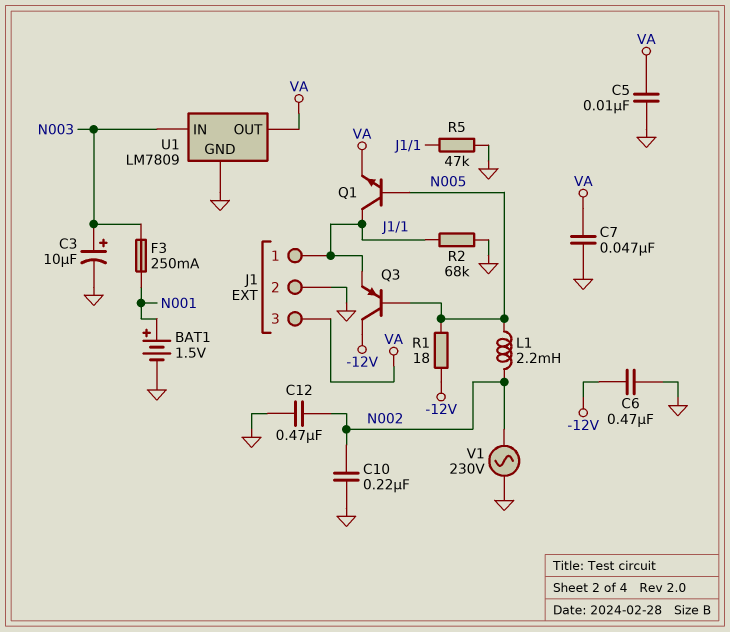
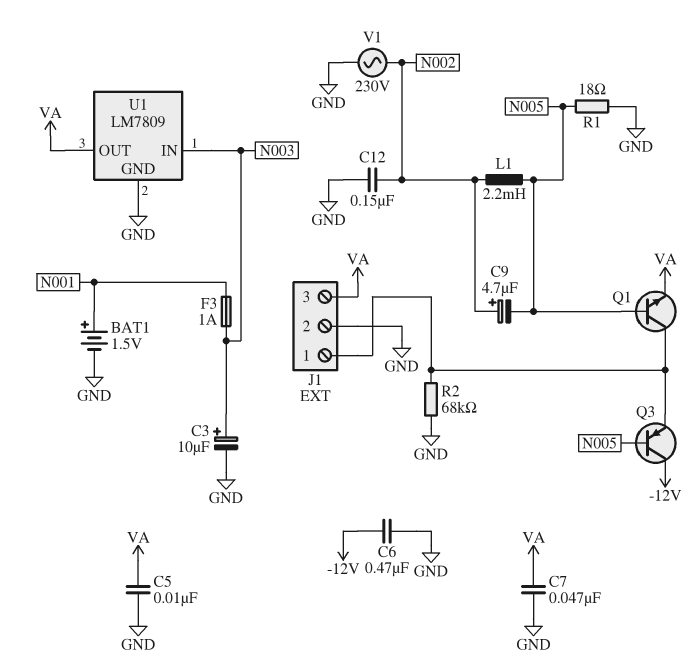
C9: none -> 4.7uF (plus N002, minus N005)
C10: 220nF (GND, N002) -> none
C12: 470nF (GND, N002) -> 150nF (GND, N002)
F3: 250mA (N001, N003) -> 1A (N001, N003)
R1: 18 (-12V, N005) -> 18 (GND, N005)
R5: 47k (GND, J1/1) -> none

